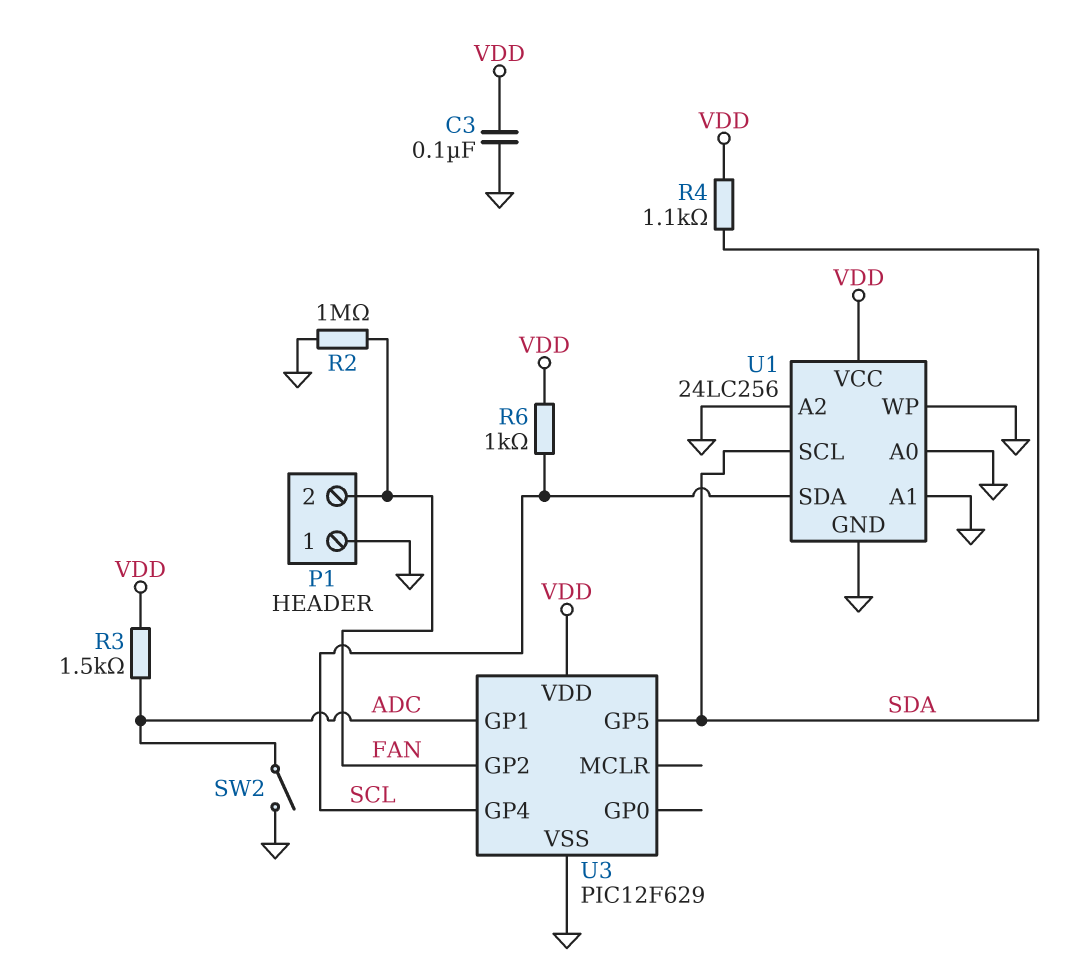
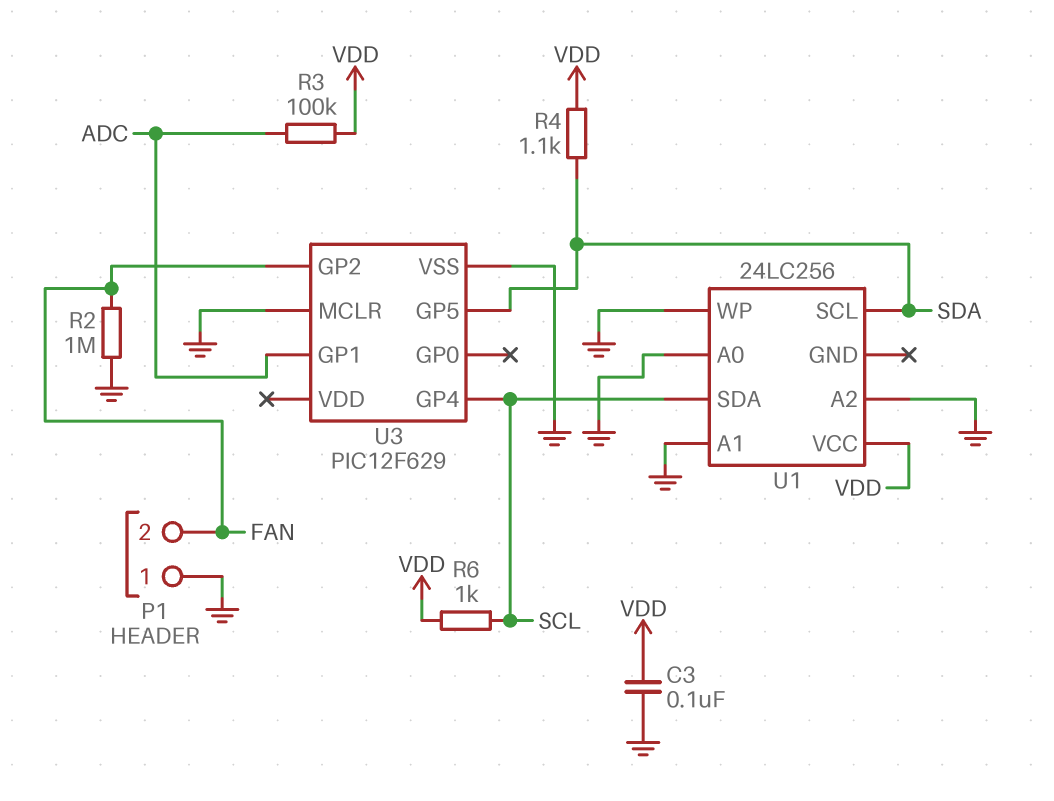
R3: 1.5k (ADC, VDD) -> 100k (ADC, VDD)
SW2: switch (ADC, GND) -> none
U1 pin GND: GND -> none
U3 pin MCLR: none -> GND
U3 pin VDD: VDD -> none

